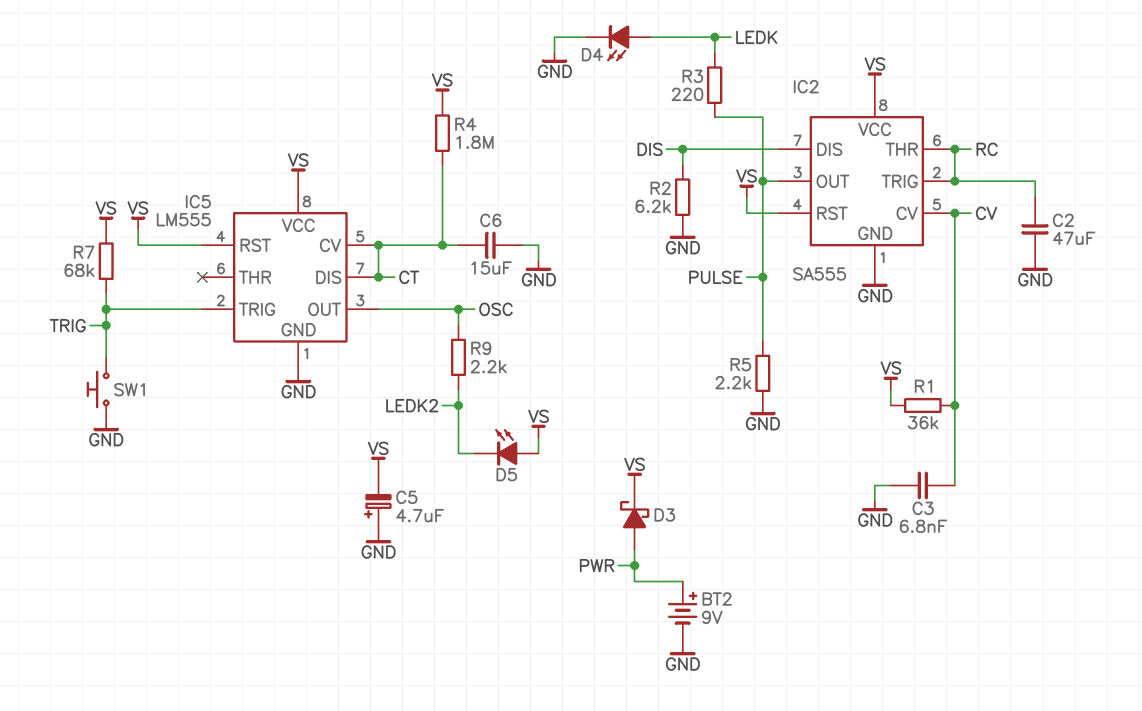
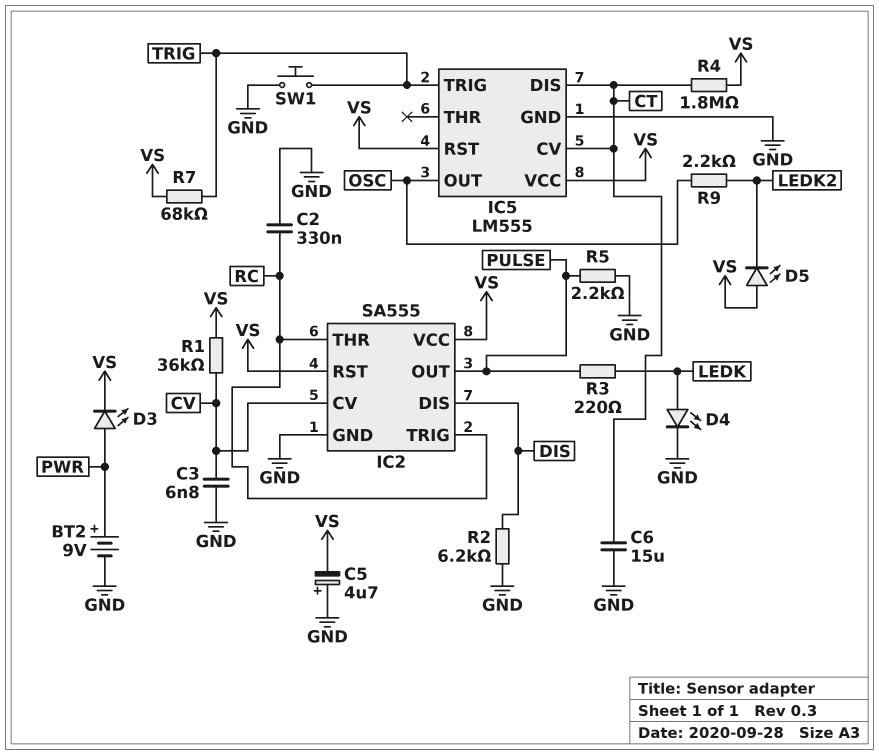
C2: 47uF (GND, RC) -> 330nF (GND, RC)
D3: schottky (A PWR, K VS) -> LED (A PWR, K VS)

